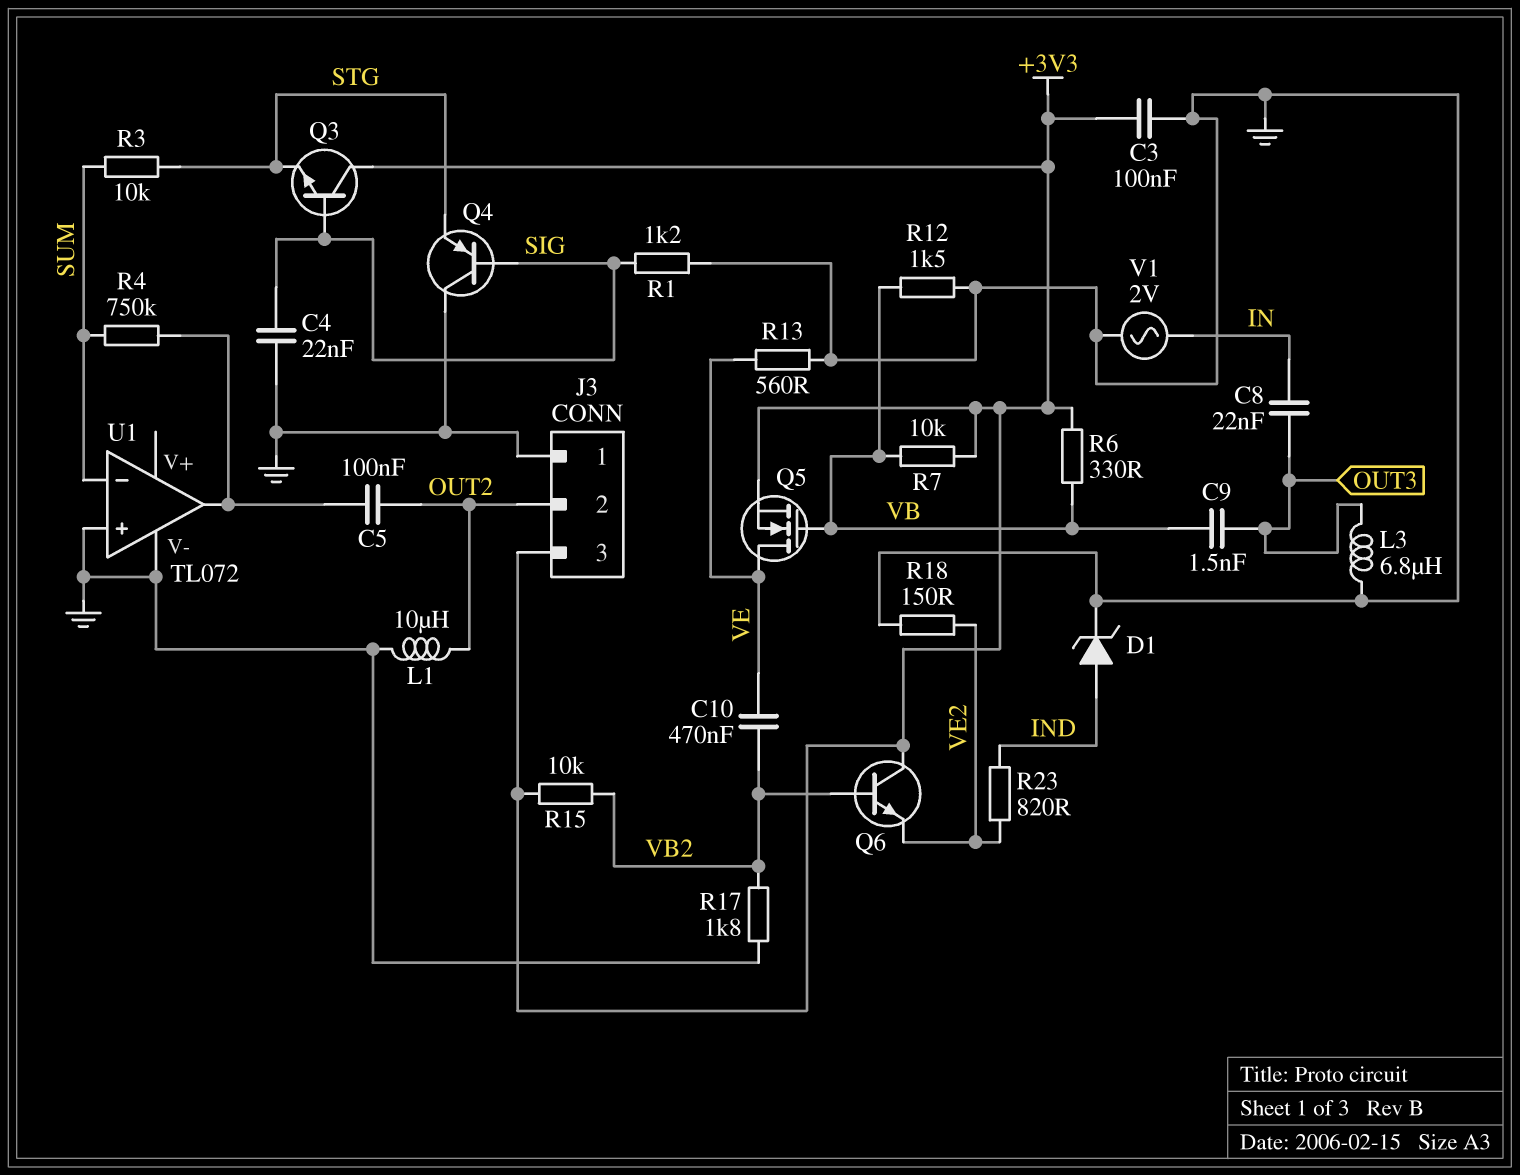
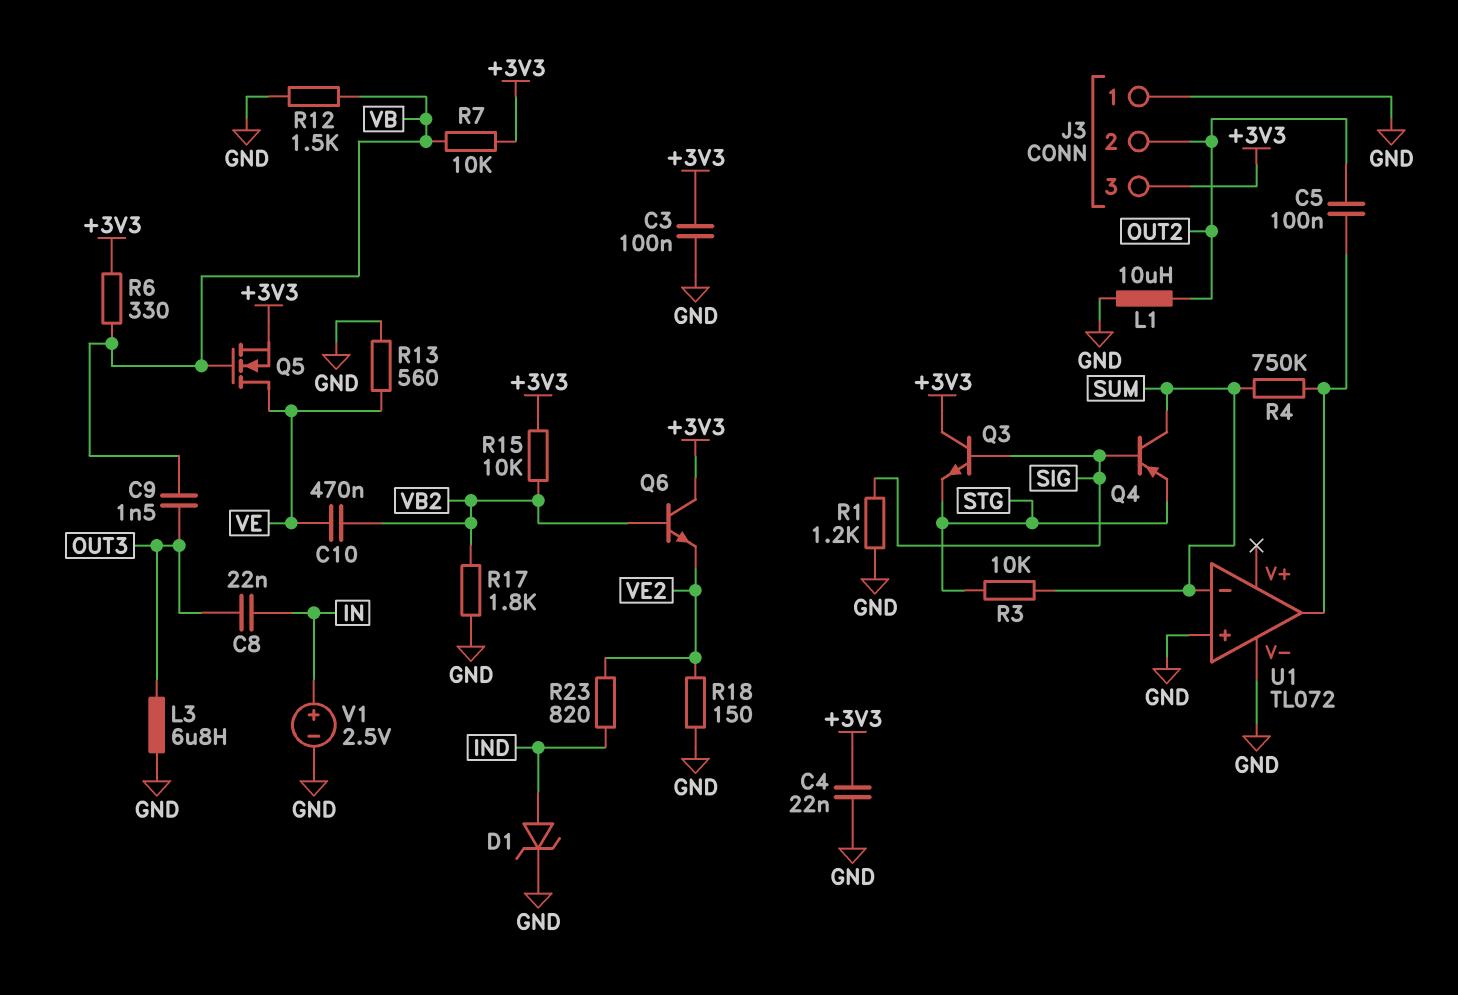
C4: 22nF (GND, SIG) -> 22nF (+3V3, GND)
Q4: PNP (B SIG, C GND, E STG) -> PNP (B SIG, C SUM, E STG)
V1: AC 2V (GND, IN) -> 2.5V (plus IN, minus GND)

